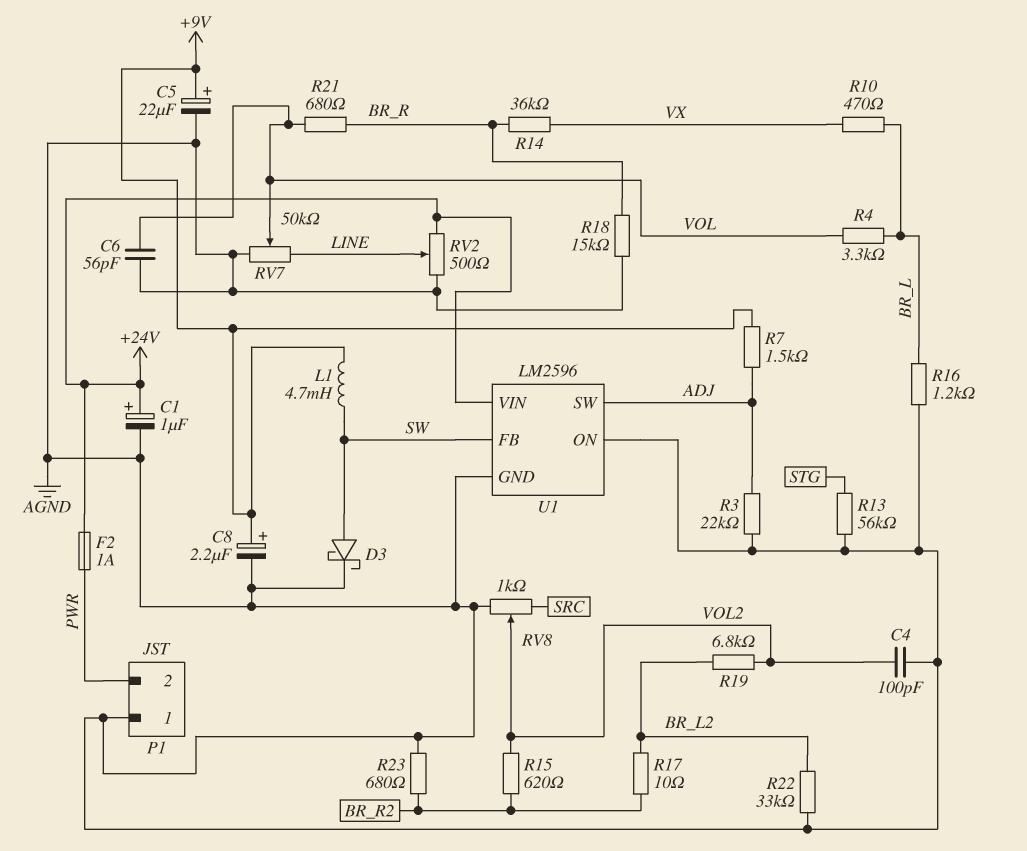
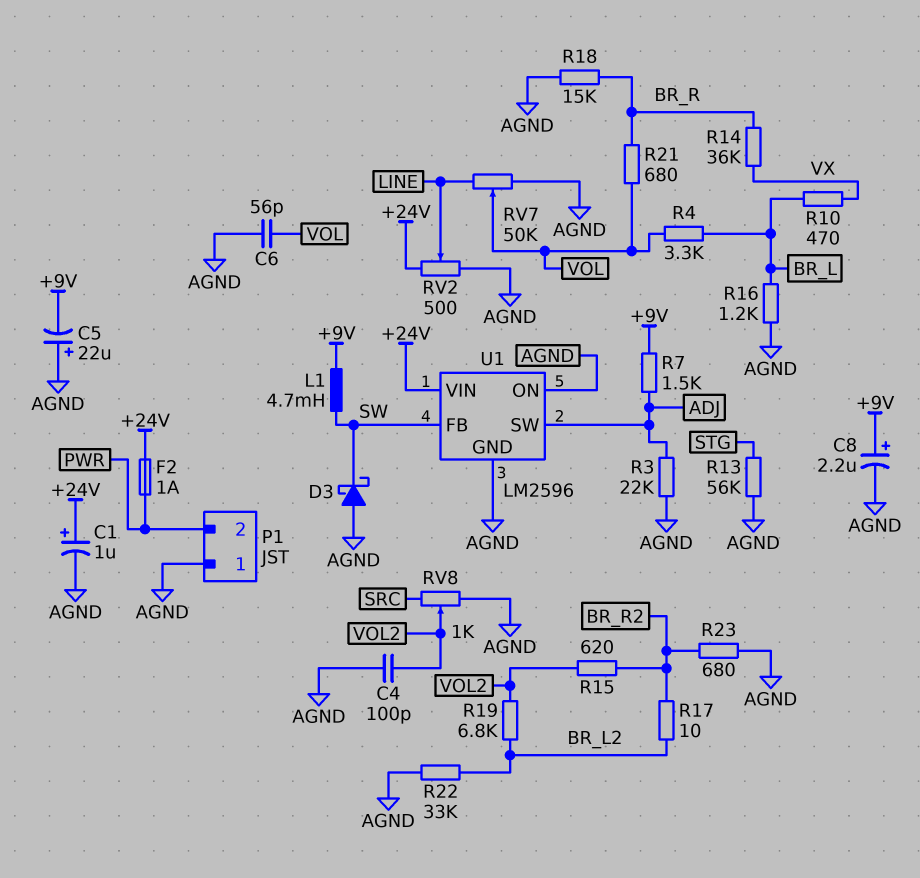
C5: 22uF (plus +9V, minus AGND) -> 22uF (plus AGND, minus +9V)
D3: schottky (A SW, K AGND) -> schottky (A AGND, K SW)

